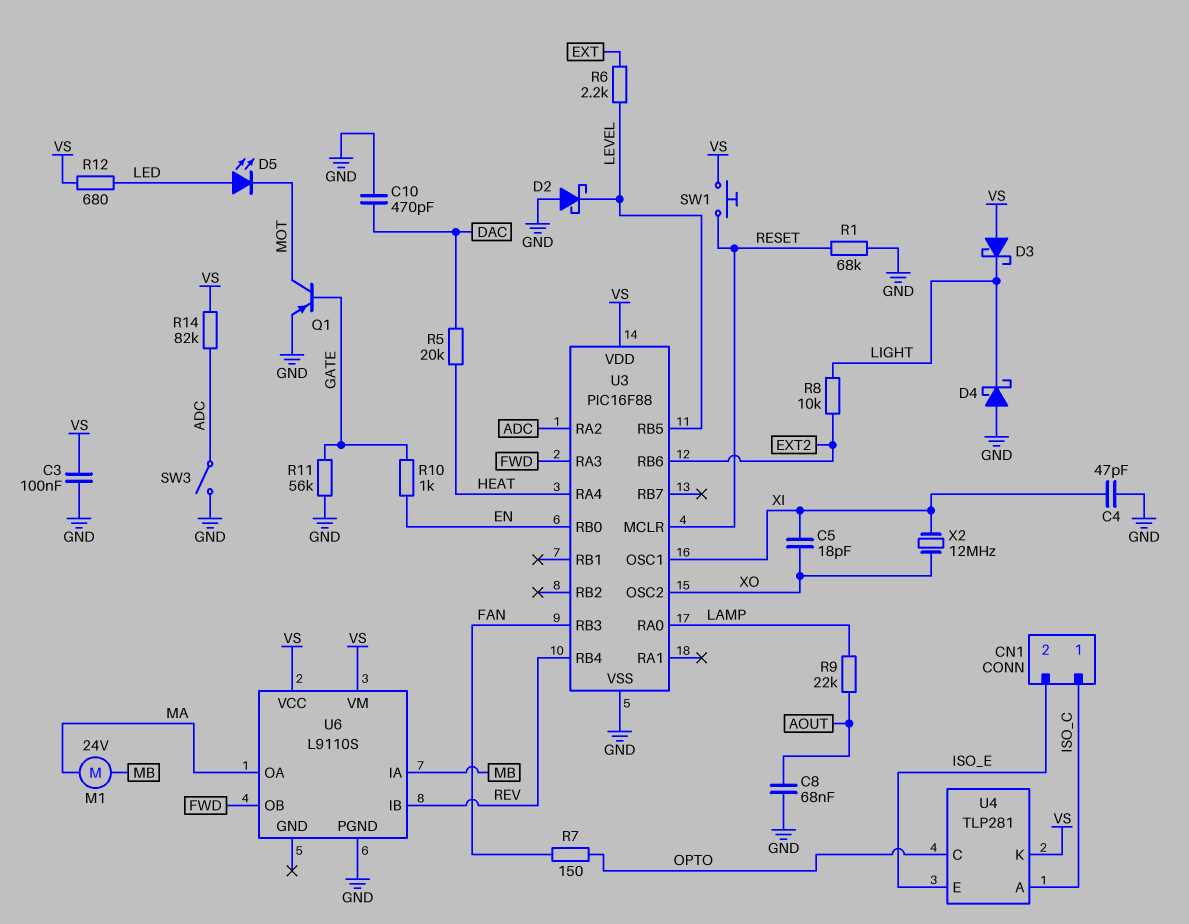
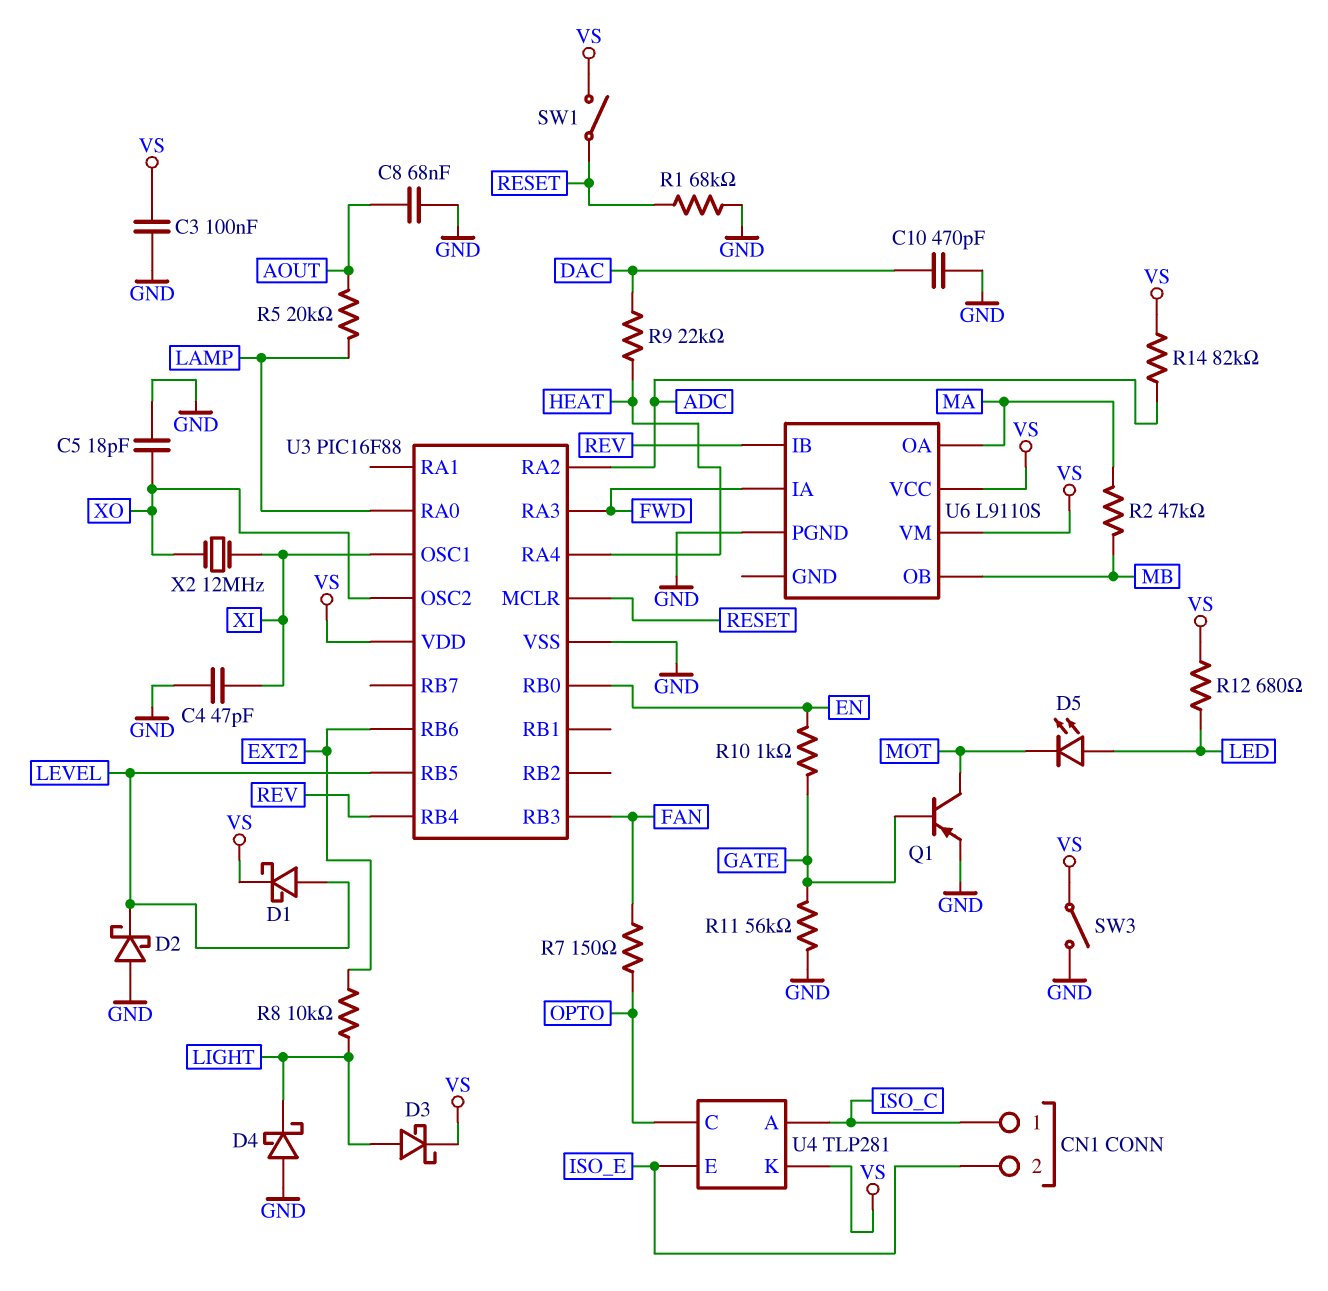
C5: 18pF (XI, XO) -> 18pF (GND, XO)
D1: none -> schottky (A LEVEL, K VS)
D3: schottky (A VS, K LIGHT) -> schottky (A LIGHT, K VS)
M1: motor 24V (MA, MB) -> none
R2: none -> 47k (MA, MB)
R5: 20k (DAC, HEAT) -> 20k (AOUT, LAMP)
R6: 2.2k (EXT, LEVEL) -> none
R9: 22k (AOUT, LAMP) -> 22k (DAC, HEAT)
SW1: button (RESET, VS) -> switch (RESET, VS)
SW3: switch (ADC, GND) -> switch (GND, VS)
U6 pin IA: MB -> FWD
U6 pin OB: FWD -> MB

